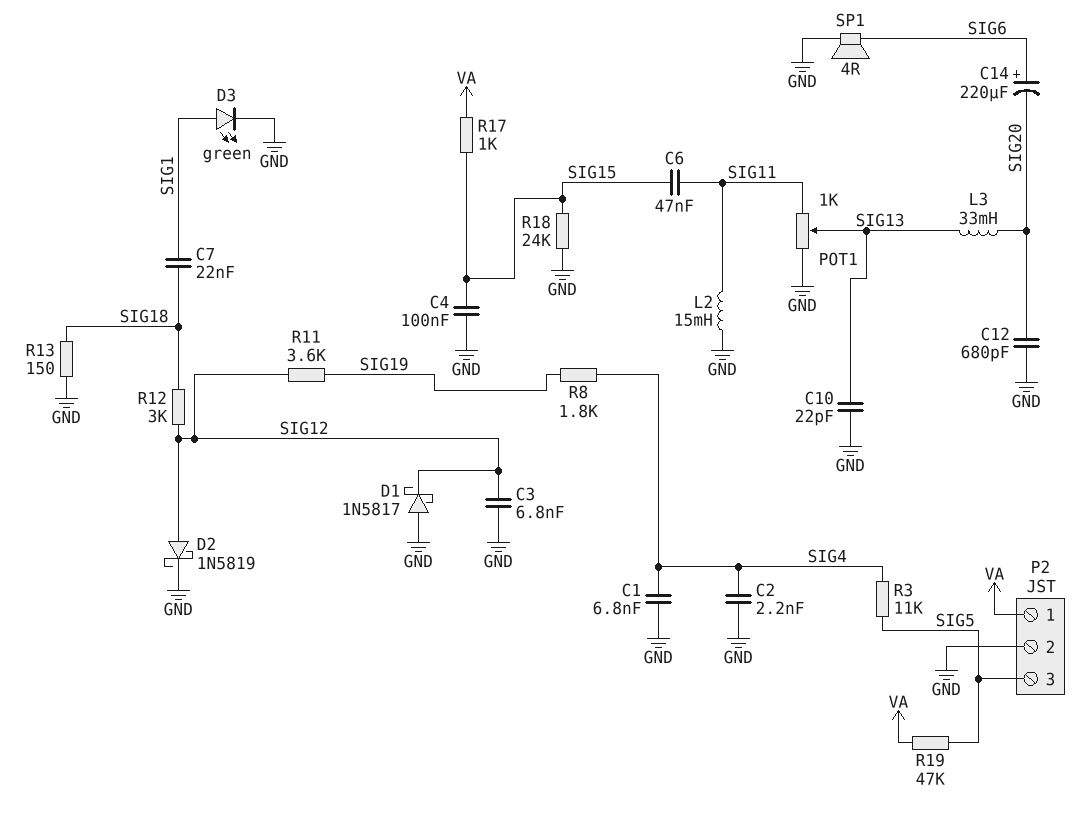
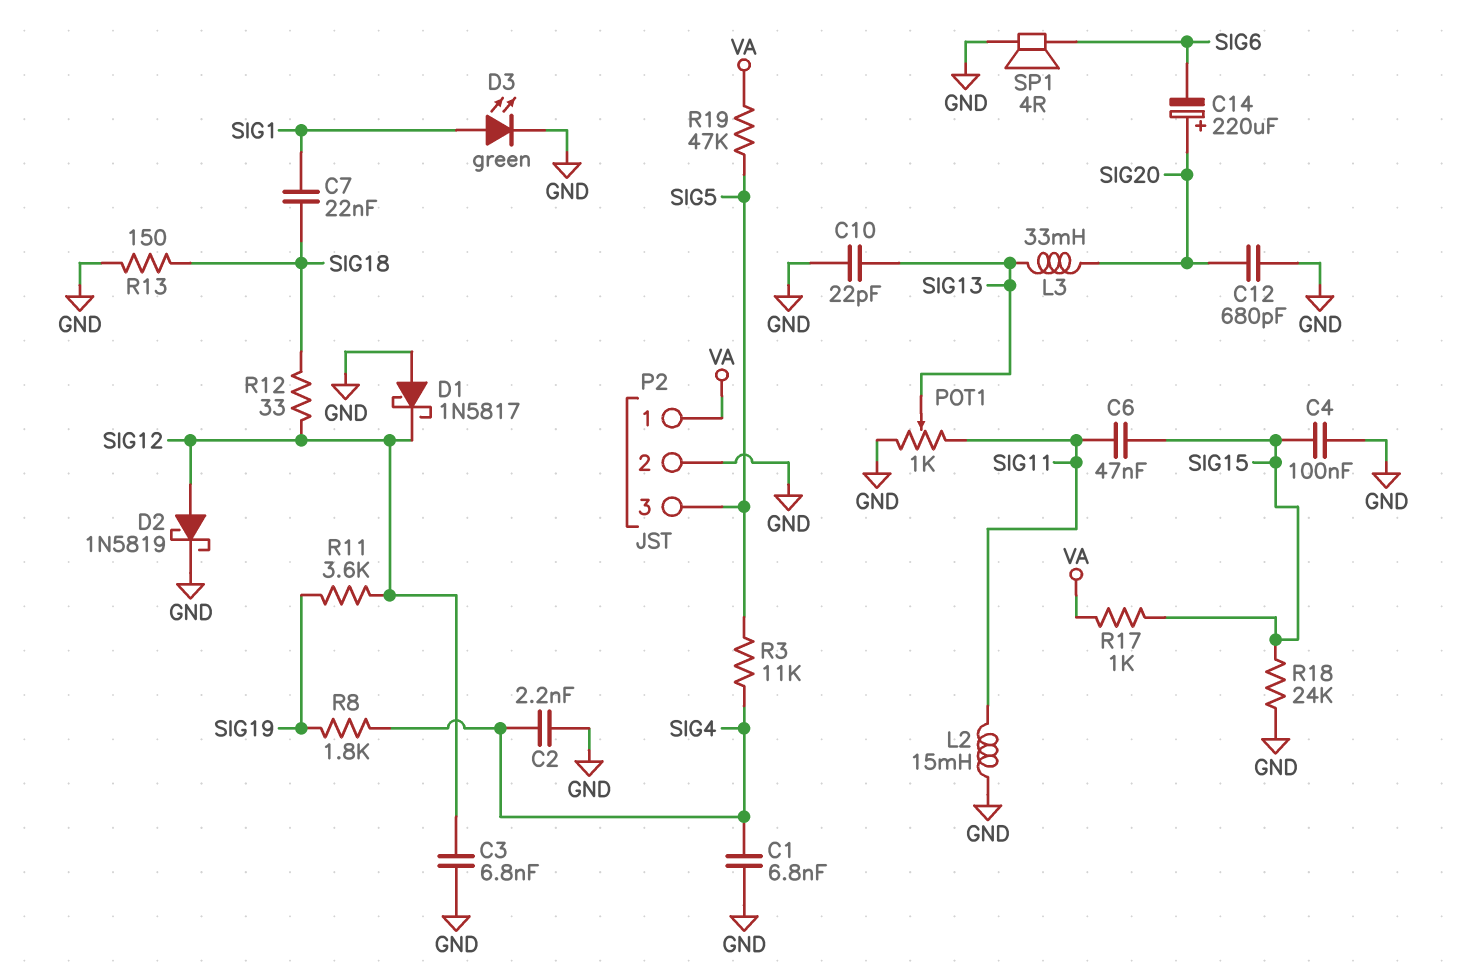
C14: 220uF (plus SIG6, minus SIG20) -> 220uF (plus SIG20, minus SIG6)
R12: 3k (SIG12, SIG18) -> 33 (SIG12, SIG18)

